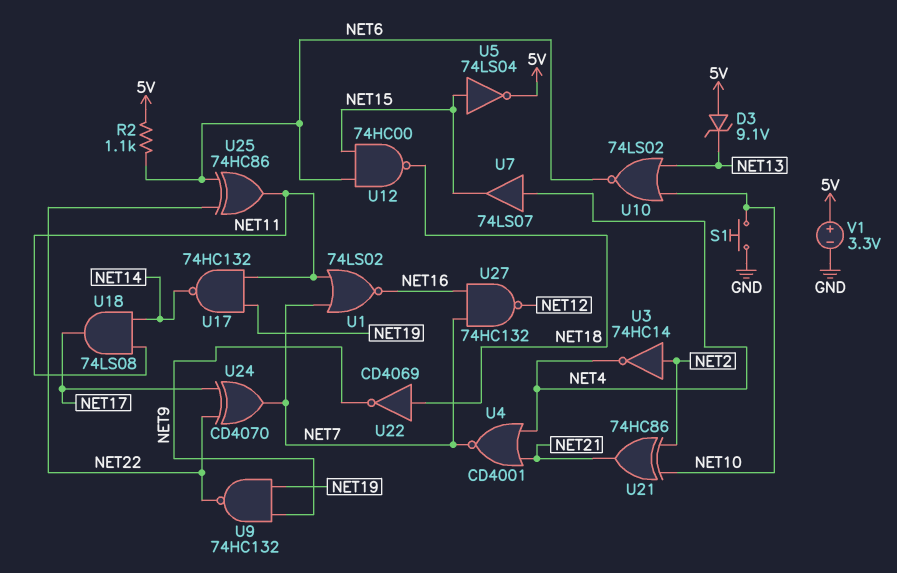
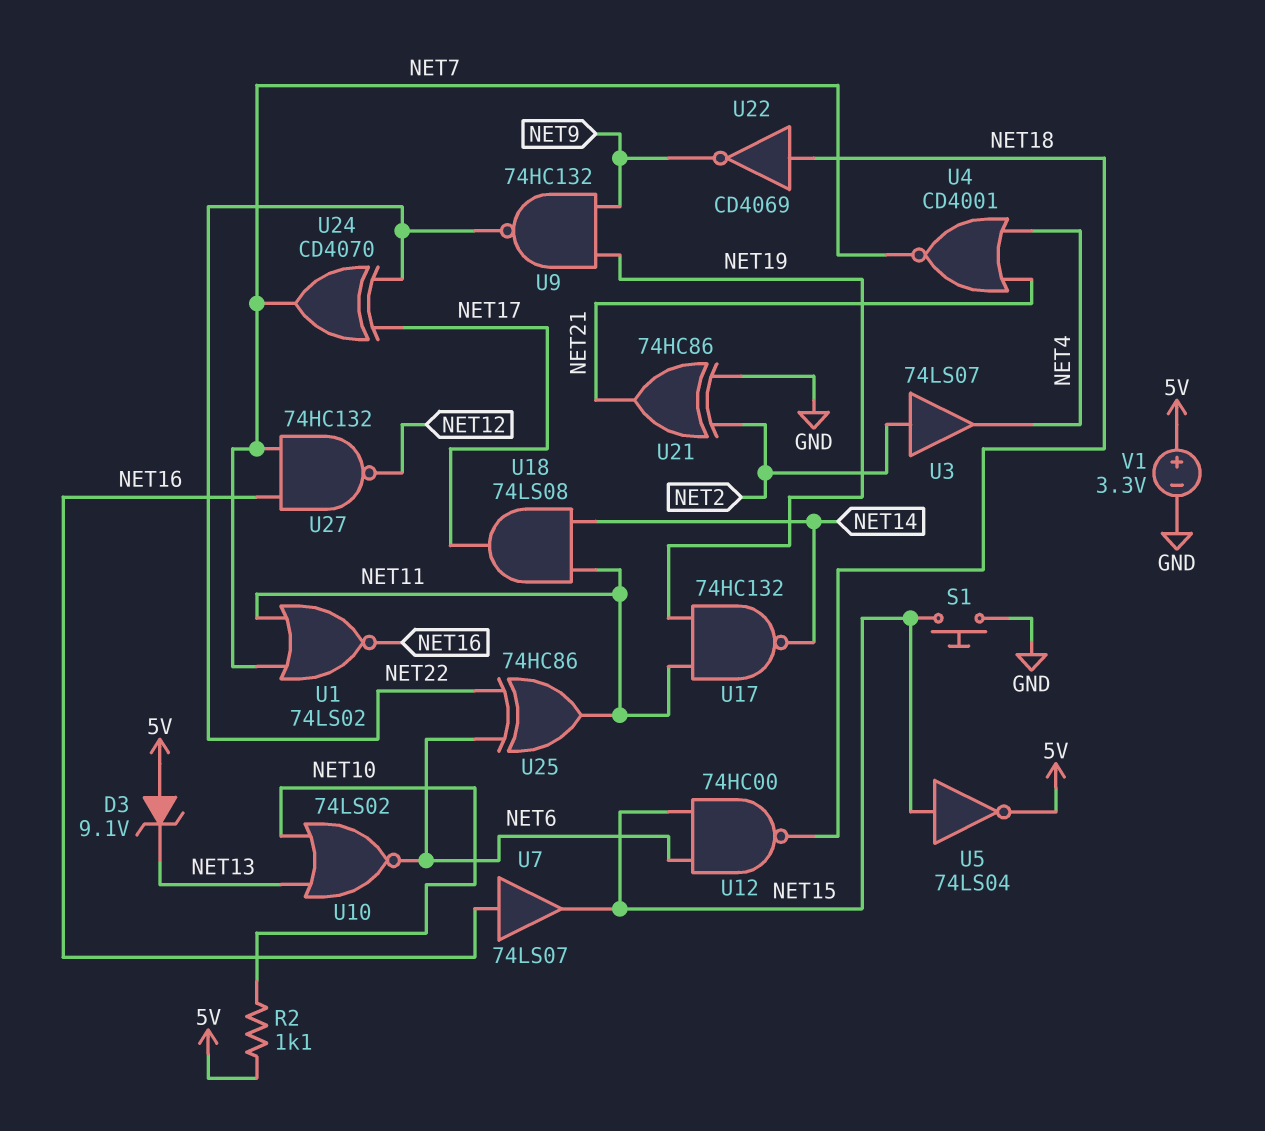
R2: 1.1k (5V, NET6) -> 1.1k (5V, NET10)
S1: button (GND, NET10) -> button (GND, NET15)
U3: NOT 74HC14 (in NET2, out NET4) -> buffer 74LS07 (in NET2, out NET4)
U7: buffer 74LS07 (in NET4, out NET15) -> buffer 74LS07 (in NET16, out NET15)
U21: XOR 74HC86 (in NET2, in NET10, out NET21) -> XOR 74HC86 (in GND, in NET2, out NET21)

